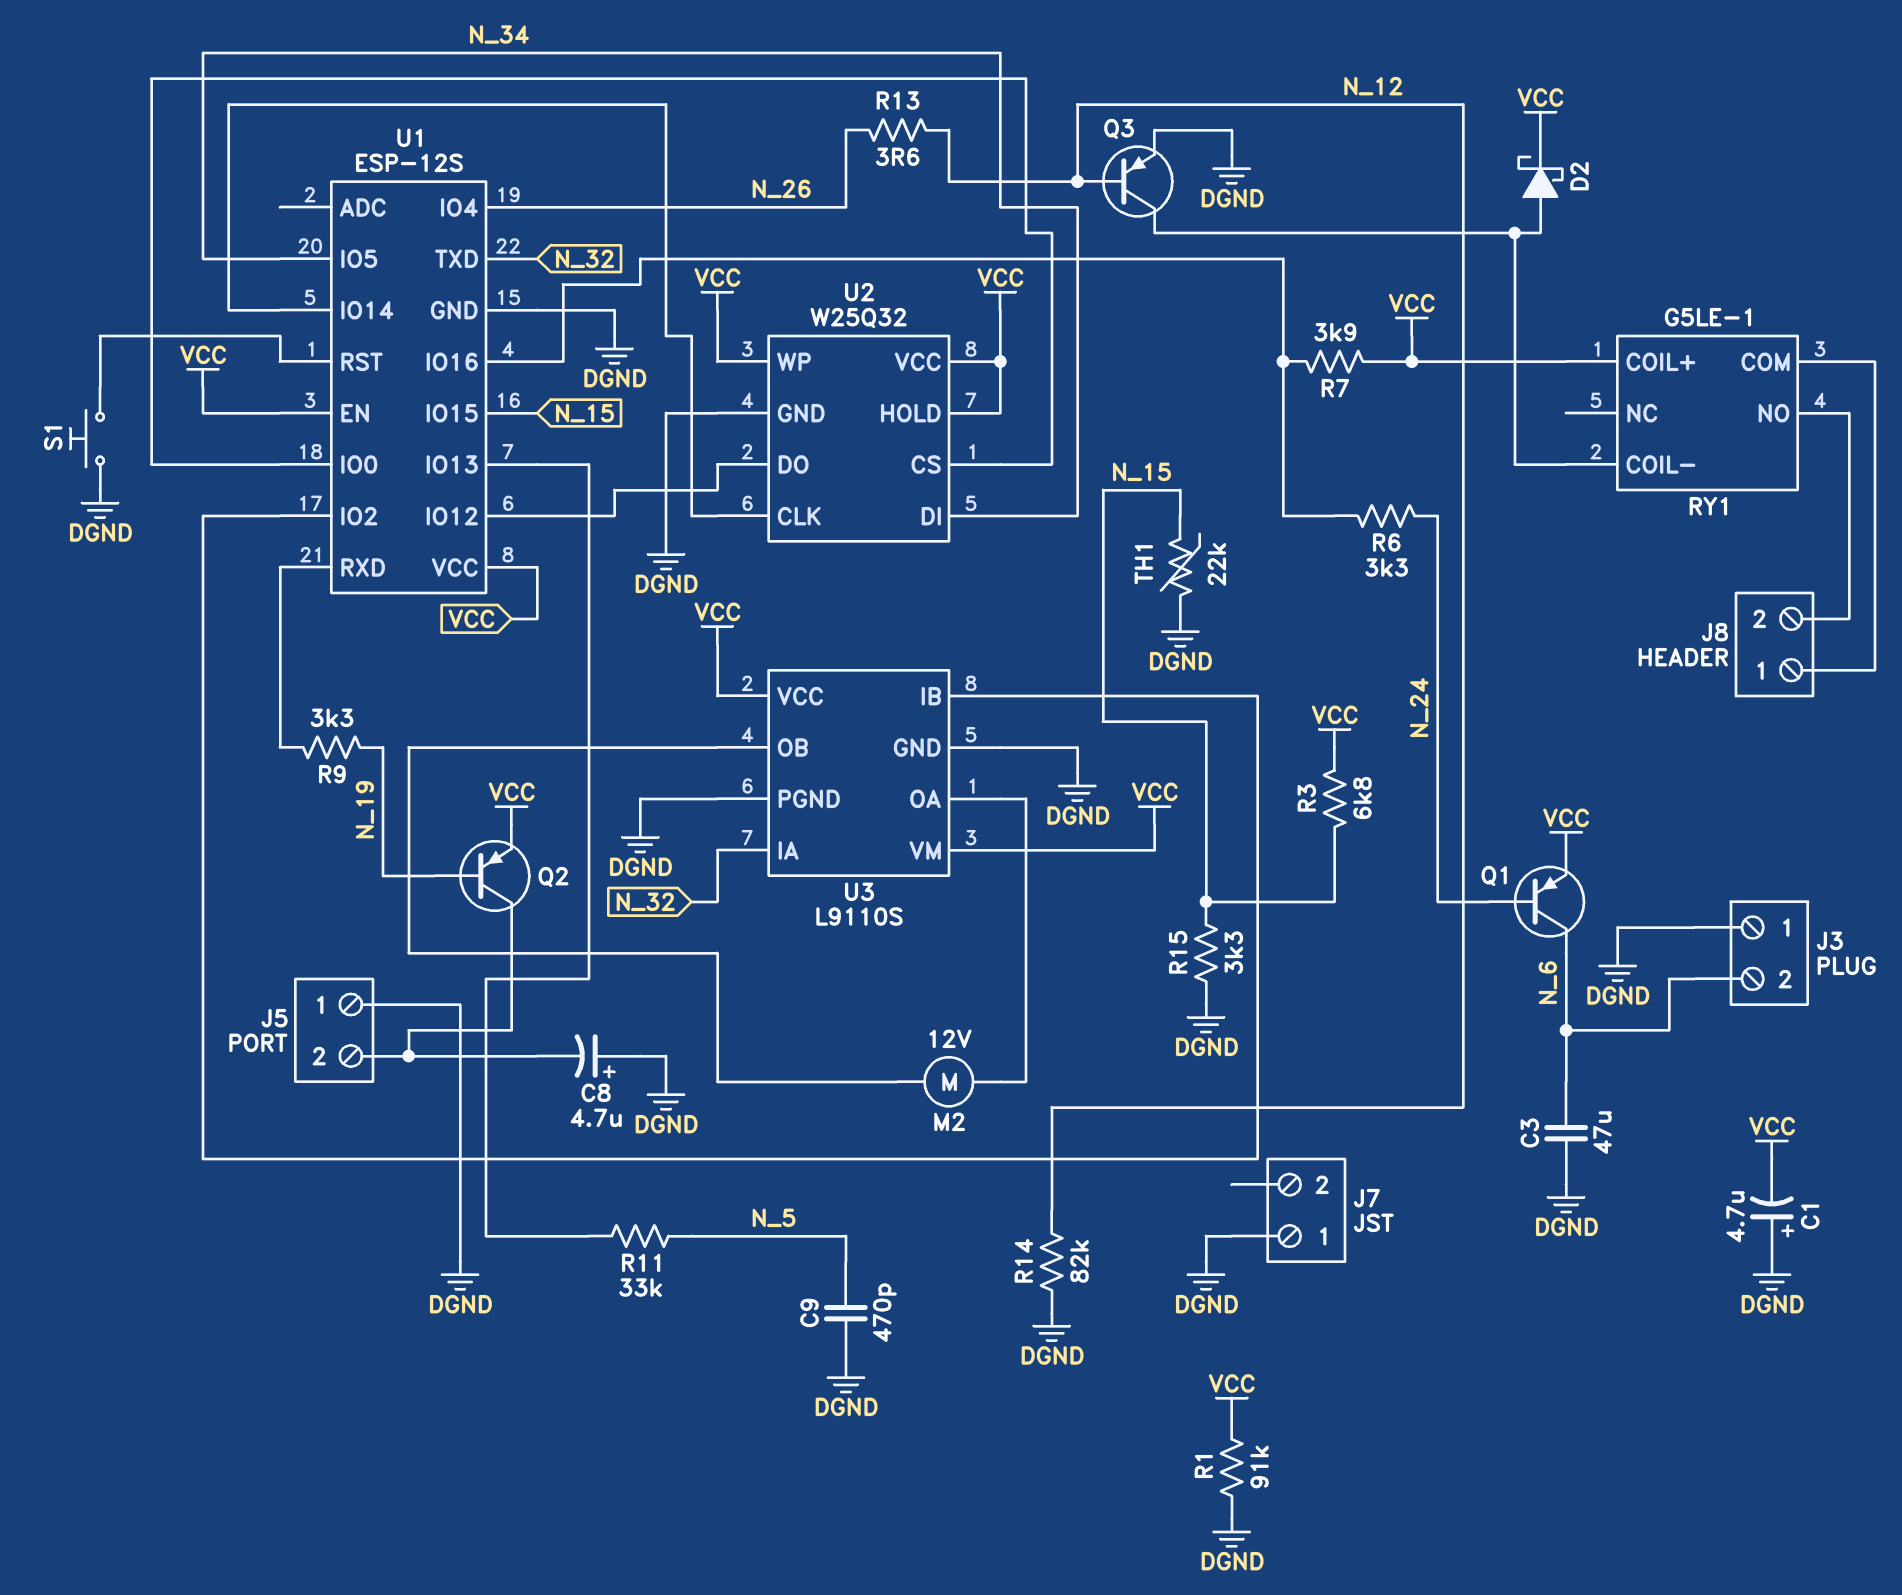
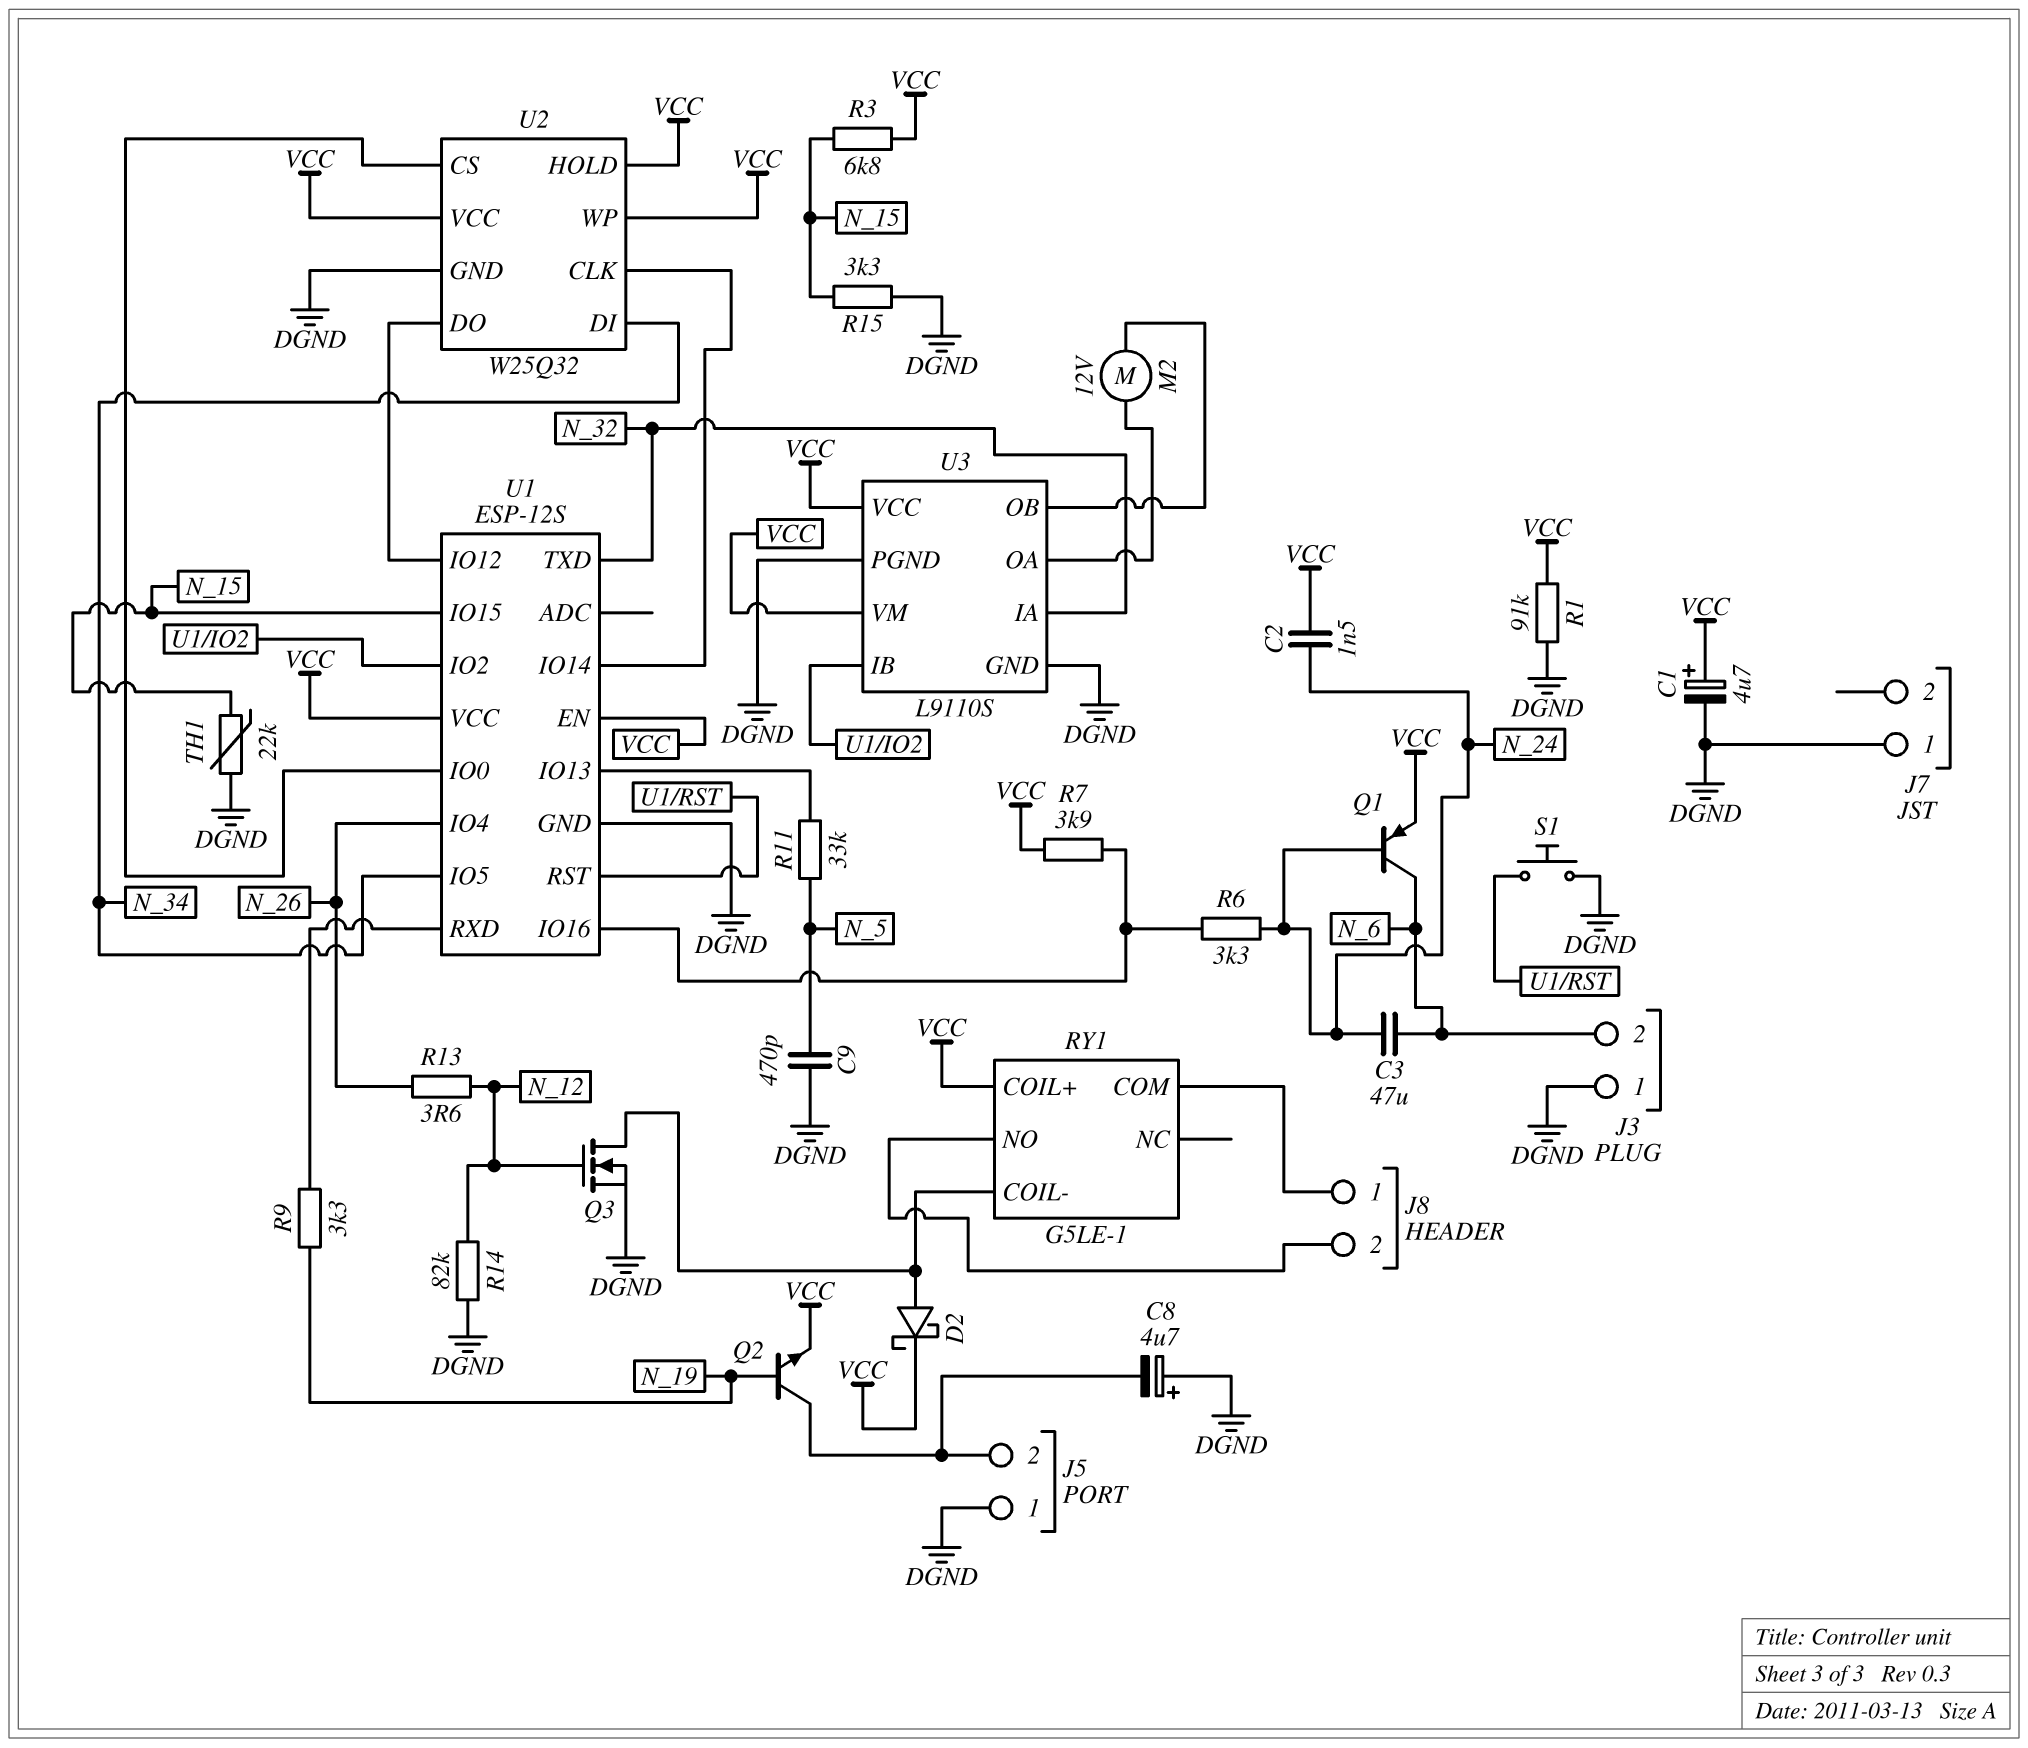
C1: 4.7uF (plus DGND, minus VCC) -> 4.7uF (plus VCC, minus DGND)
C2: none -> 1.5nF (N_24, VCC)
C3: 47uF (DGND, N_6) -> 47uF (N_6, N_24)
Q2: PNP (B N_19, C J5/2, E VCC) -> NPN (B N_19, C J5/2, E VCC)
Q3: PNP (B N_12, C RY1/COIL-, E DGND) -> NMOS (G N_12, D RY1/COIL-, S DGND)

